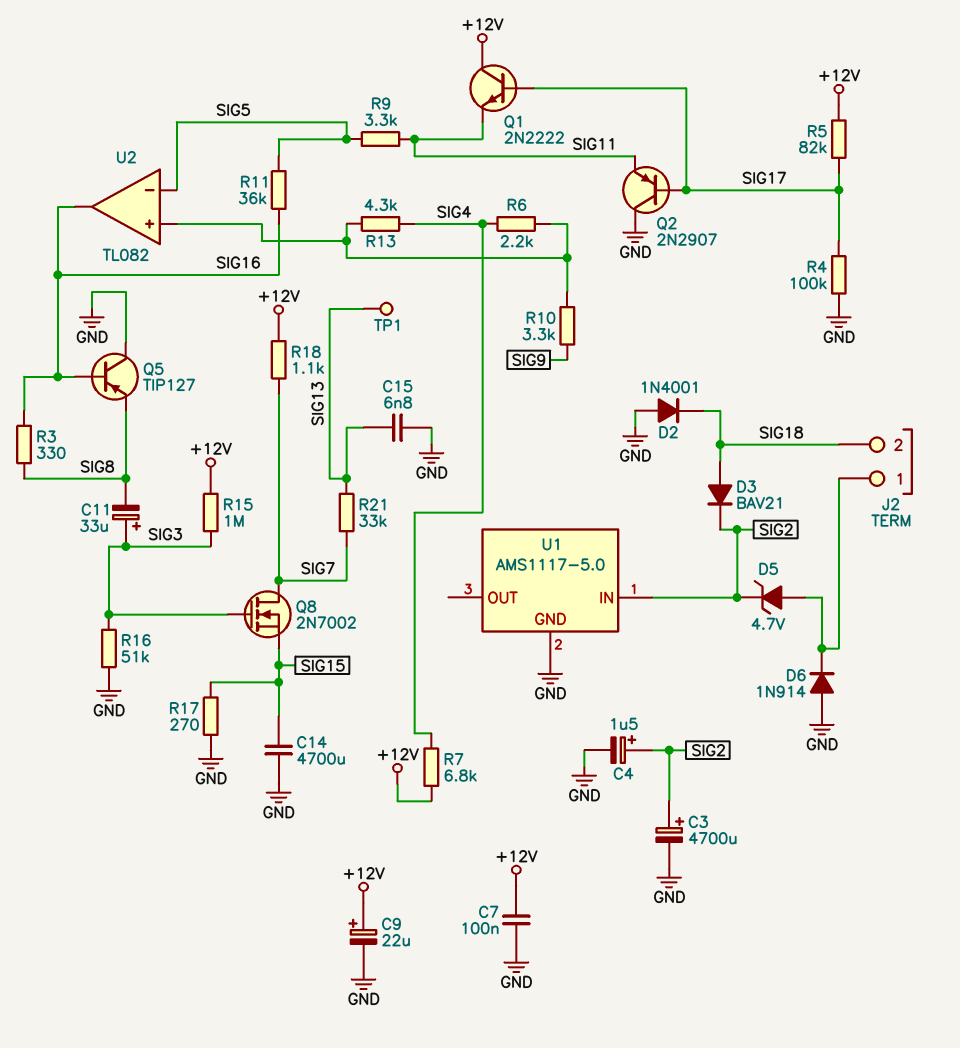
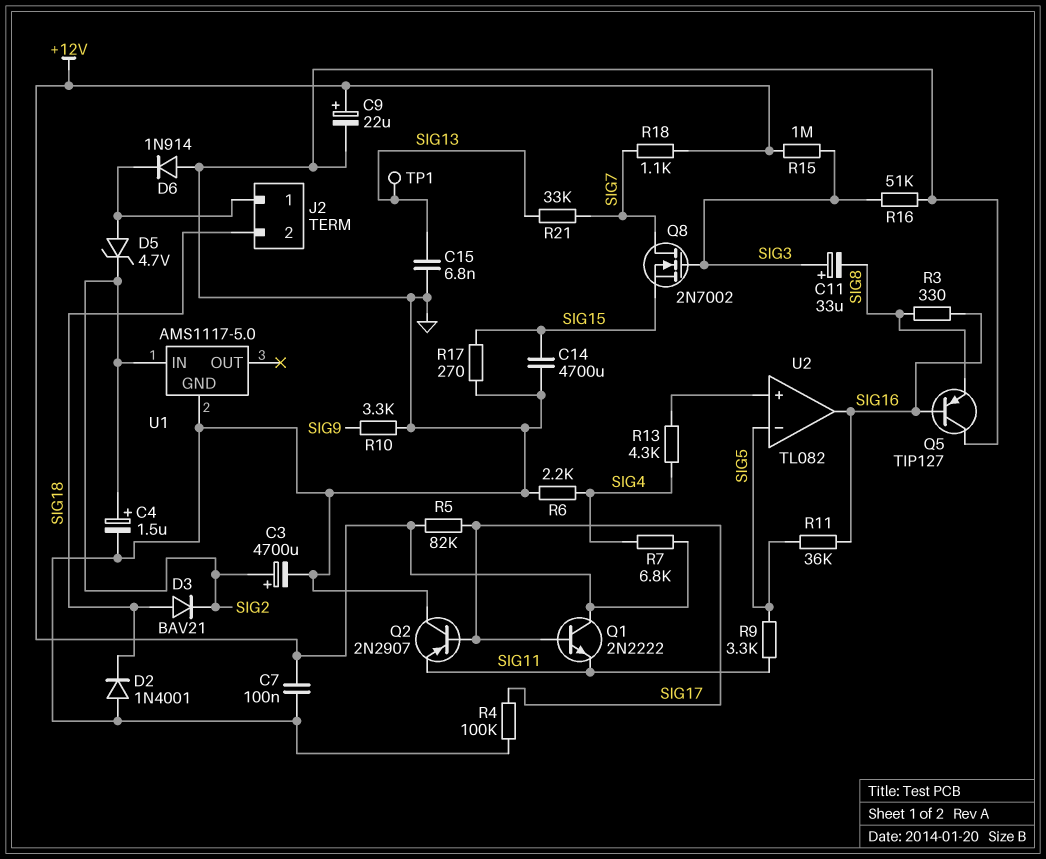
R6: 2.2k (SIG4, U2/in+) -> 2.2k (GND, SIG4)
R10: 3.3k (SIG9, U2/in+) -> 3.3k (GND, SIG9)

